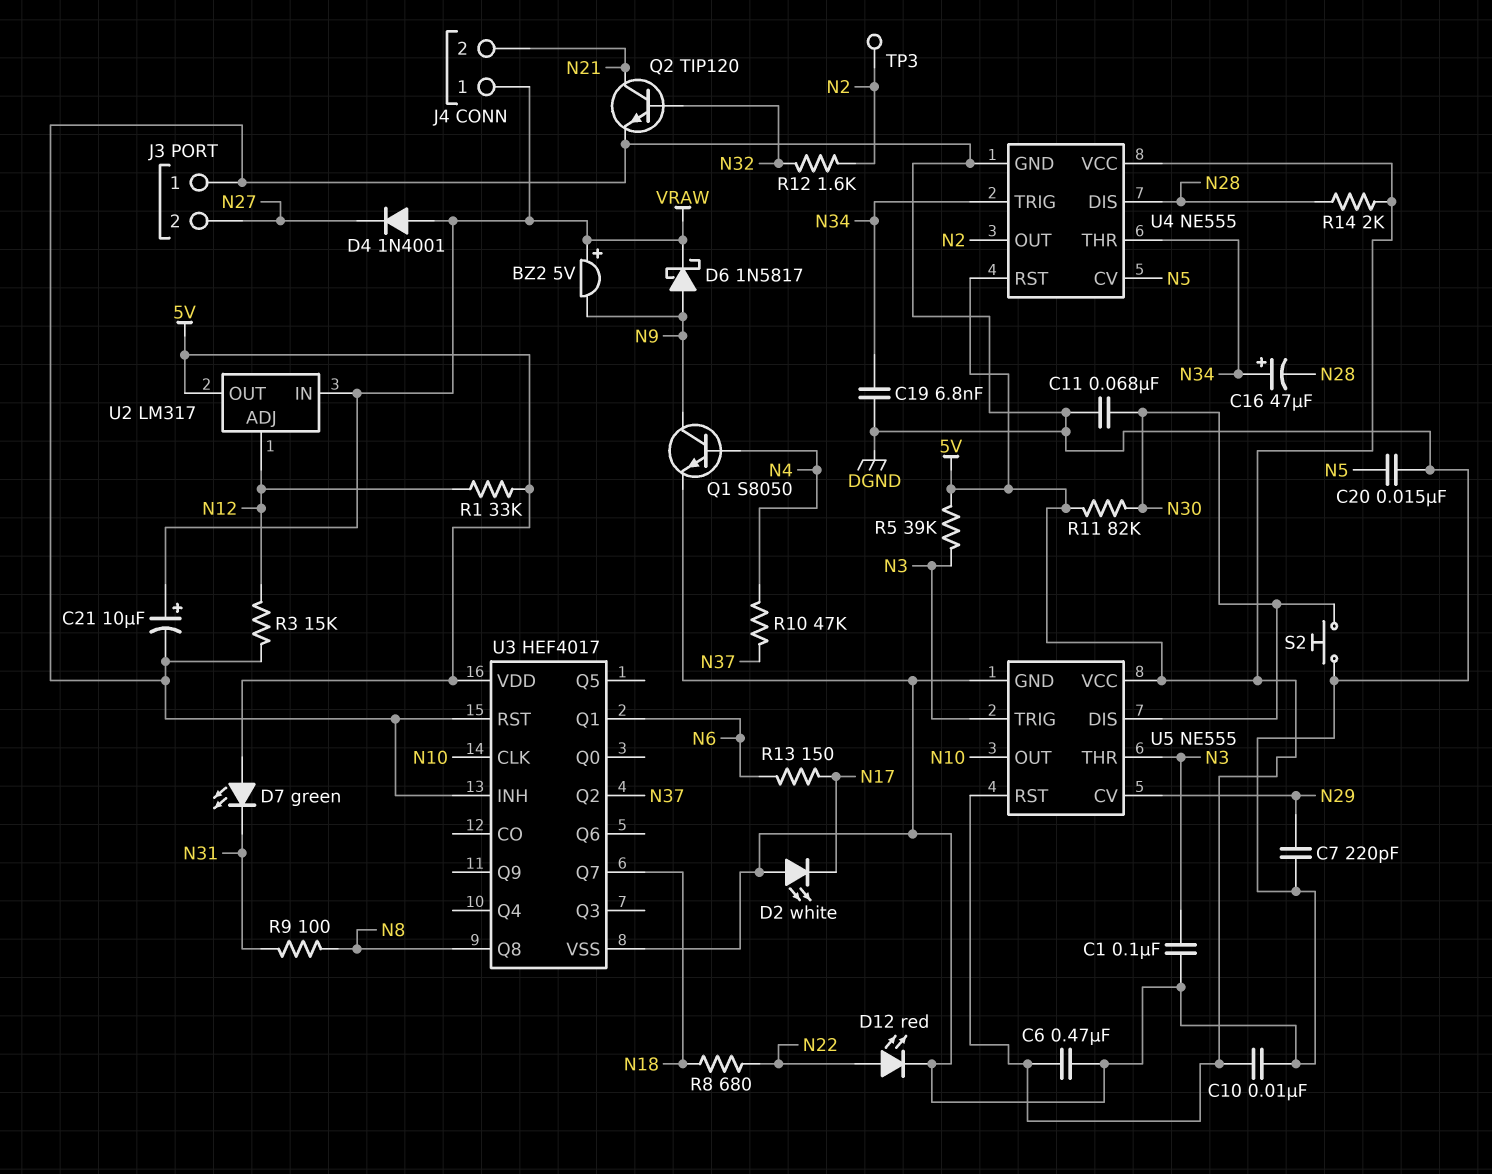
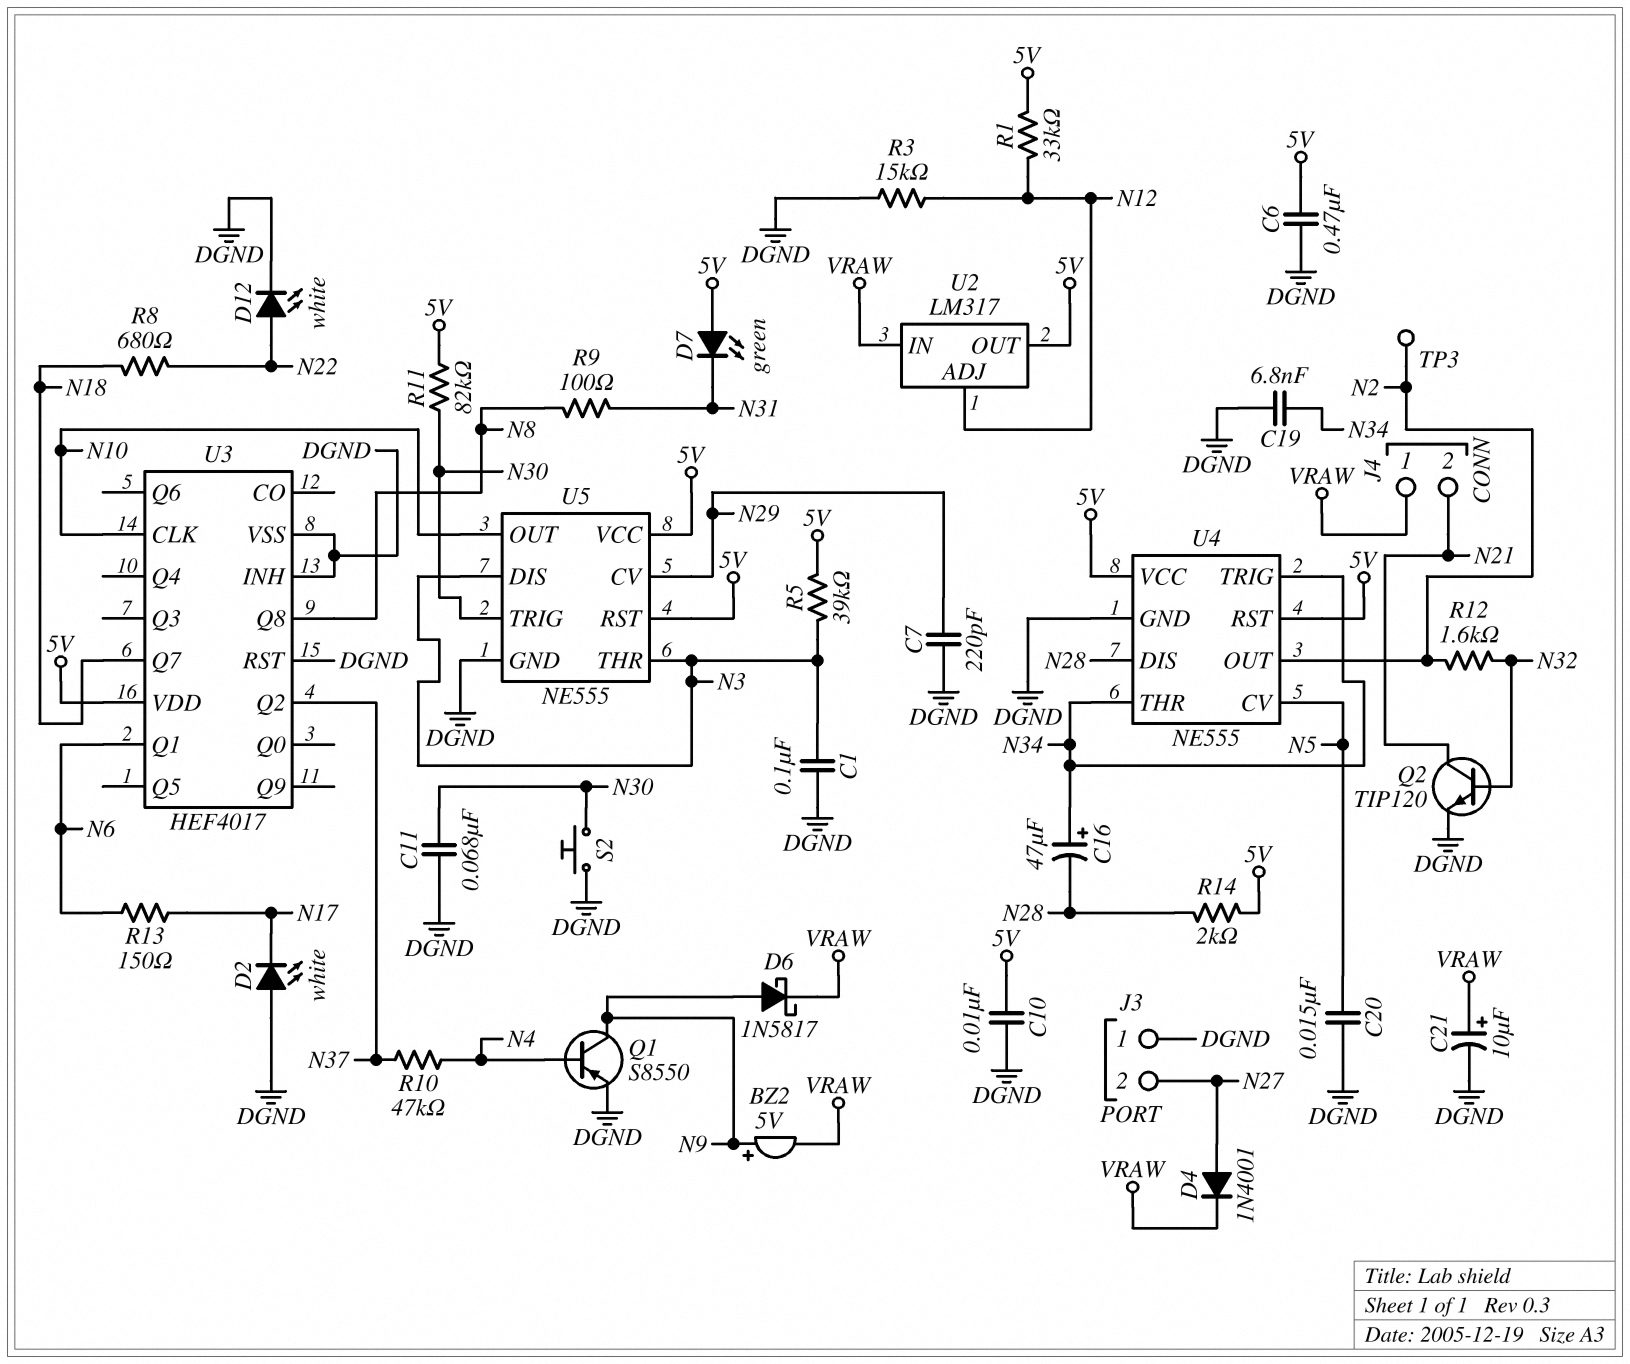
BZ2: buzzer 5V (plus VRAW, minus N9) -> buzzer 5V (plus N9, minus VRAW)
D4: diode 1N4001 (A VRAW, K N27) -> diode 1N4001 (A N27, K VRAW)
D12: LED red (A N22, K DGND) -> LED white (A N22, K DGND)
Q1: NPN S8050 (B N4, C N9, E DGND) -> PNP S8550 (B N4, C N9, E DGND)
U5 pin DIS: N30 -> N3
U5 pin TRIG: N3 -> N30

